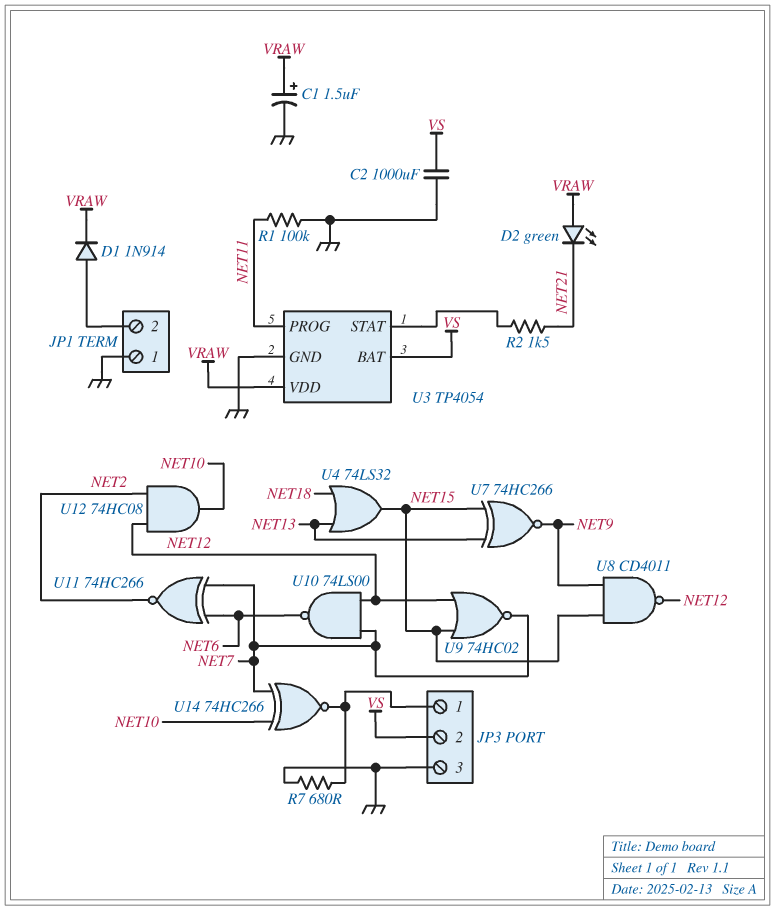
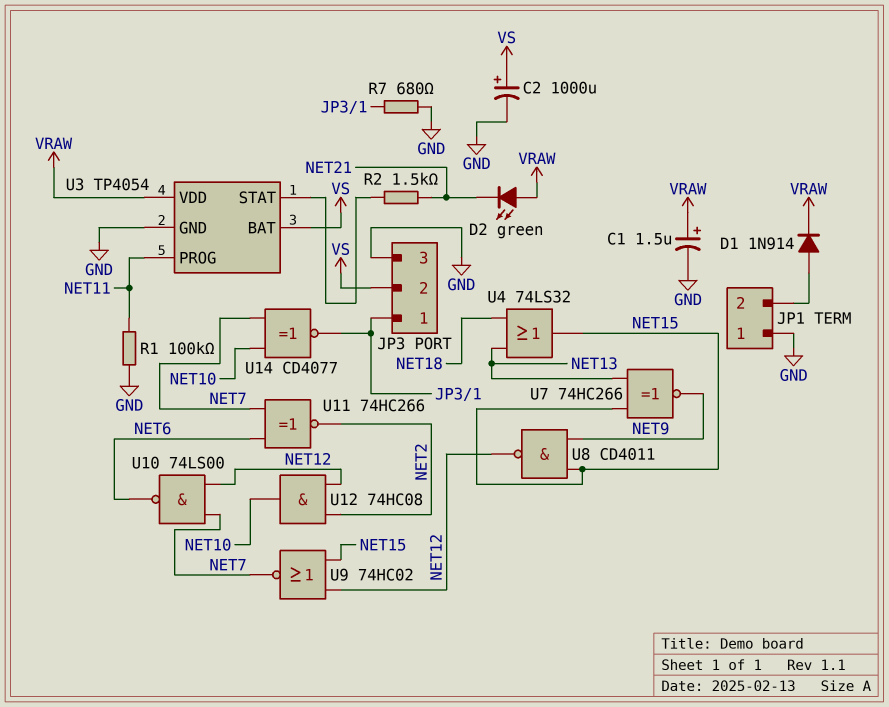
C2: 1000uF (GND, VS) -> 1000uF (plus VS, minus GND)
U14: XNOR 74HC266 (in NET7, in NET10, out JP3/1) -> XNOR CD4077 (in NET7, in NET10, out JP3/1)

